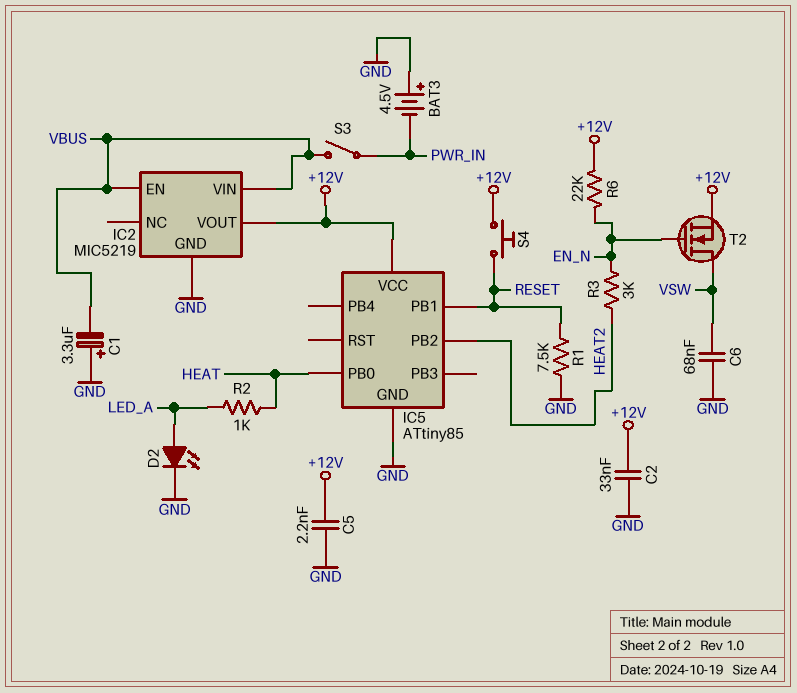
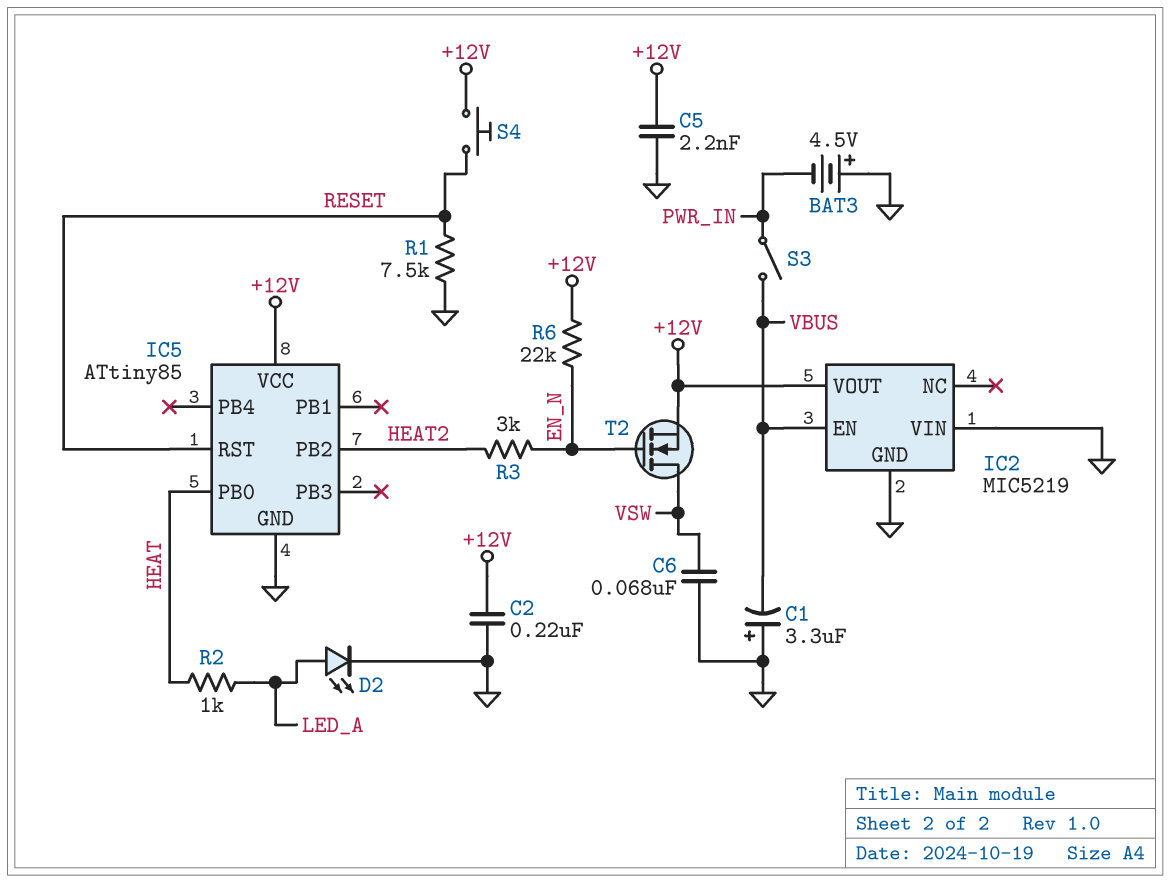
C2: 33nF (+12V, GND) -> 220nF (+12V, GND)
IC2 pin VIN: VBUS -> GND
IC5 pin PB1: RESET -> none
IC5 pin RST: none -> RESET

